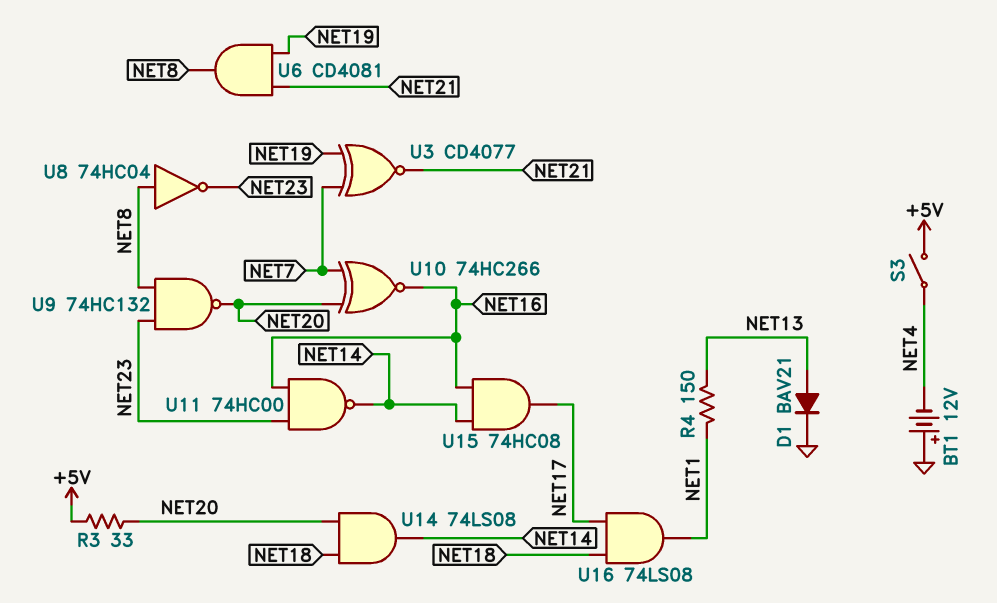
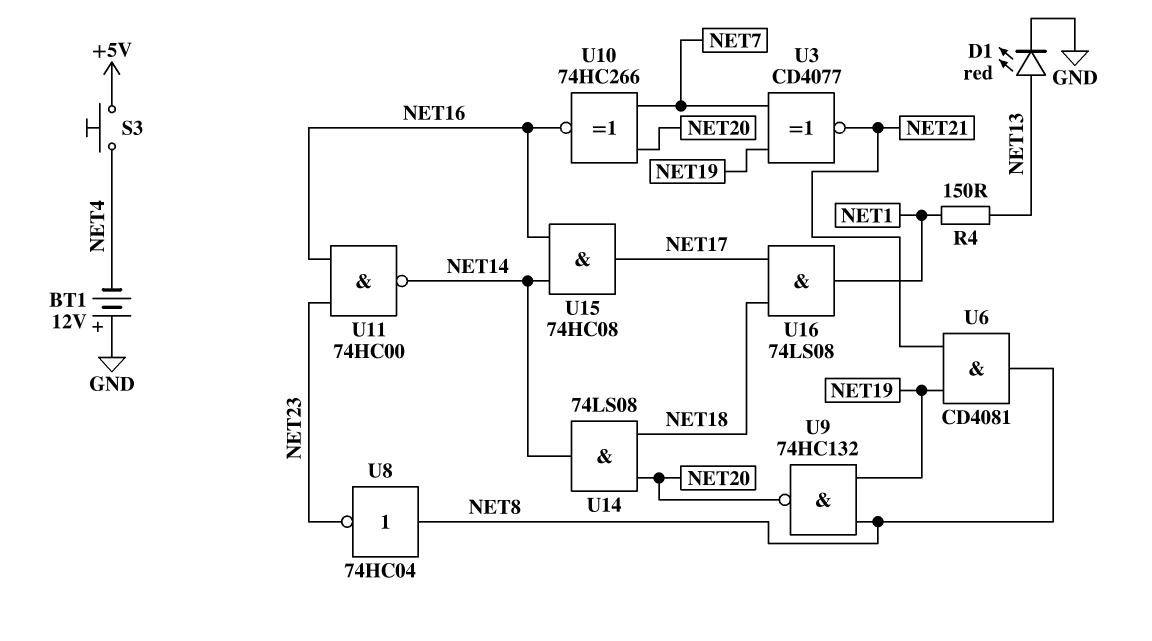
D1: diode BAV21 (A NET13, K GND) -> LED red (A NET13, K GND)
R3: 33 (+5V, NET20) -> none
S3: switch (+5V, NET4) -> button (+5V, NET4)
U9: NAND 74HC132 (in NET8, in NET23, out NET20) -> NAND 74HC132 (in NET8, in NET19, out NET20)

